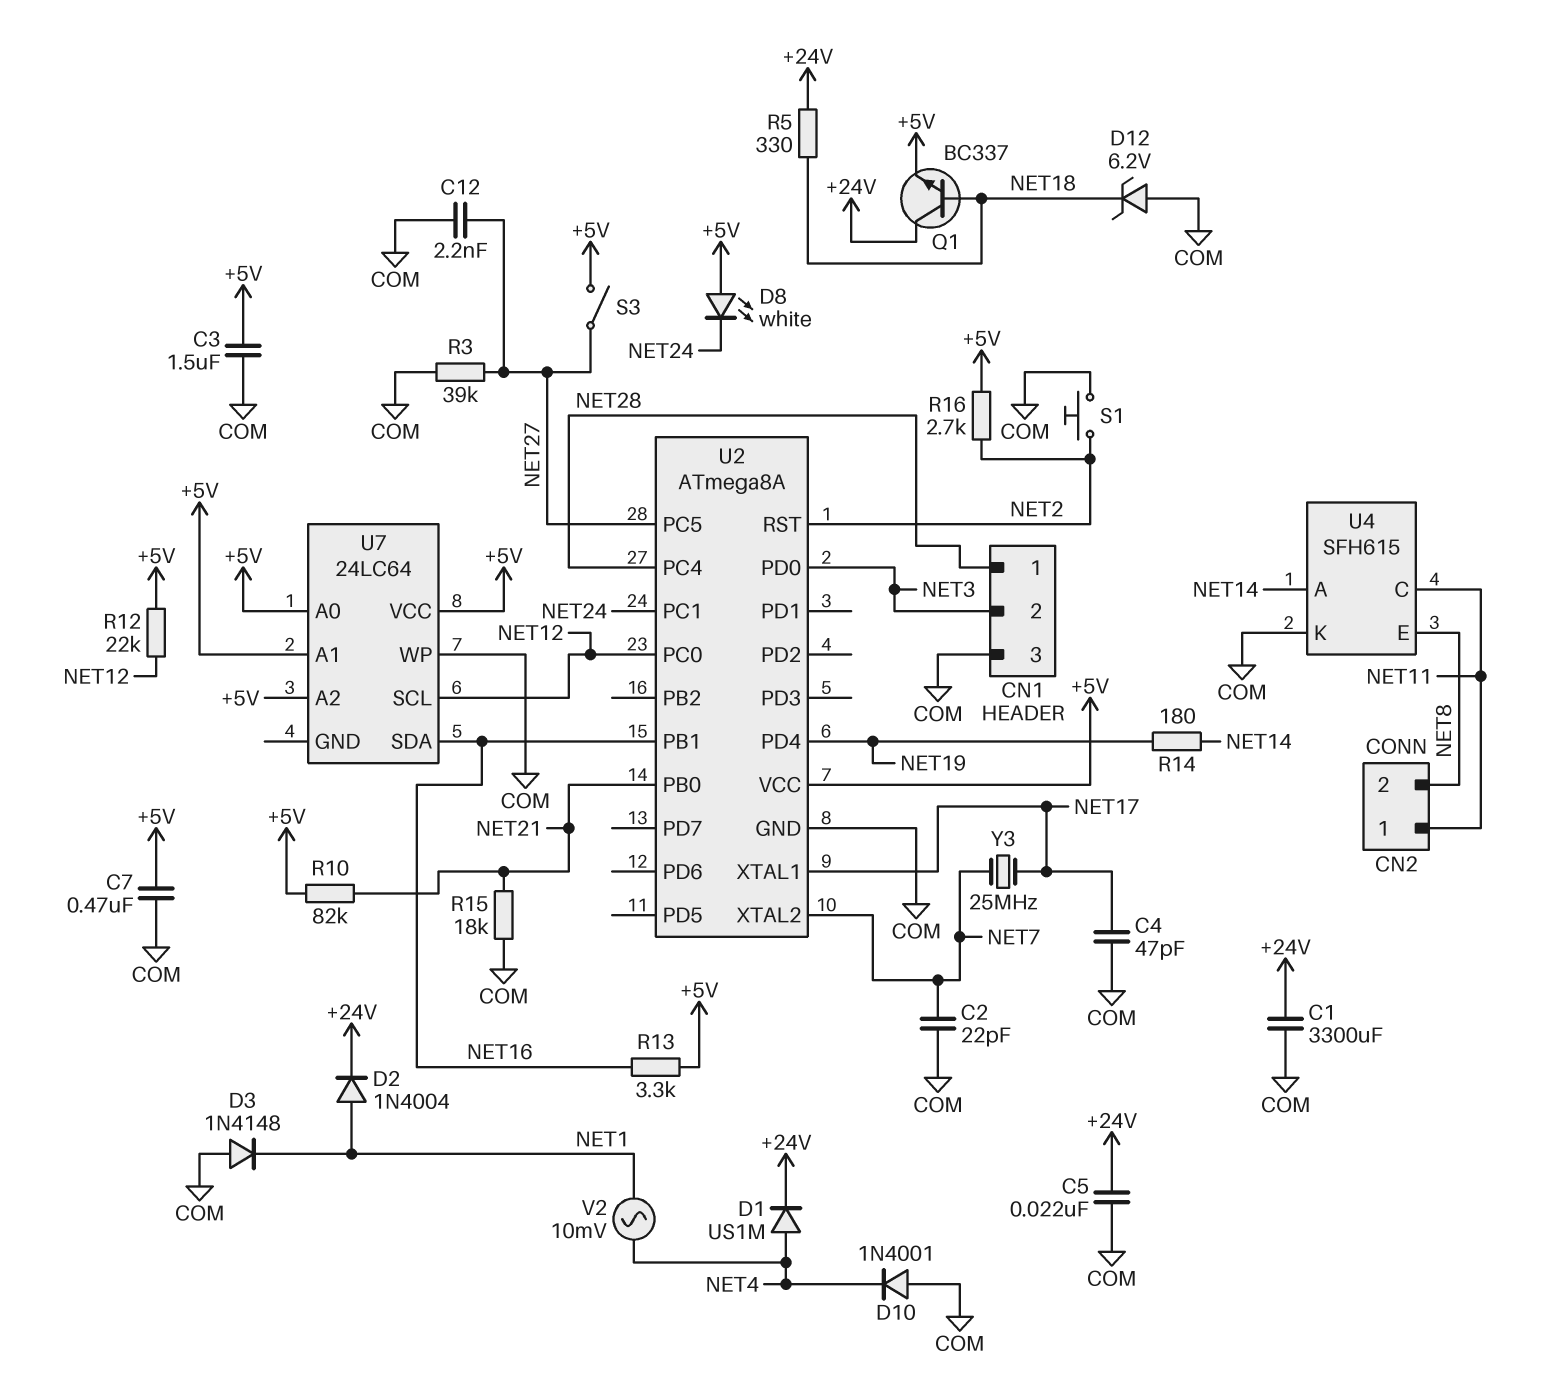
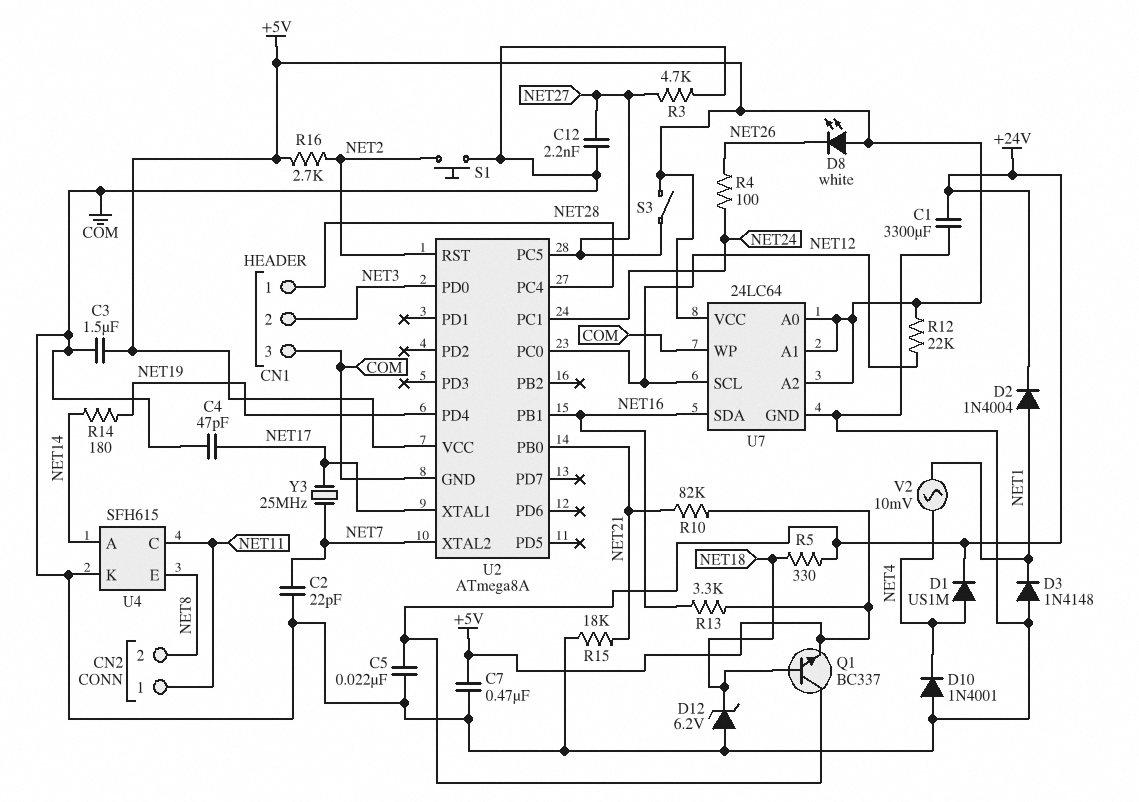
D8: LED white (A +5V, K NET24) -> LED white (A +5V, K NET26)
R3: 39k (COM, NET27) -> 4.7k (COM, NET27)
R4: none -> 100 (NET24, NET26)
U7 pin GND: none -> COM

